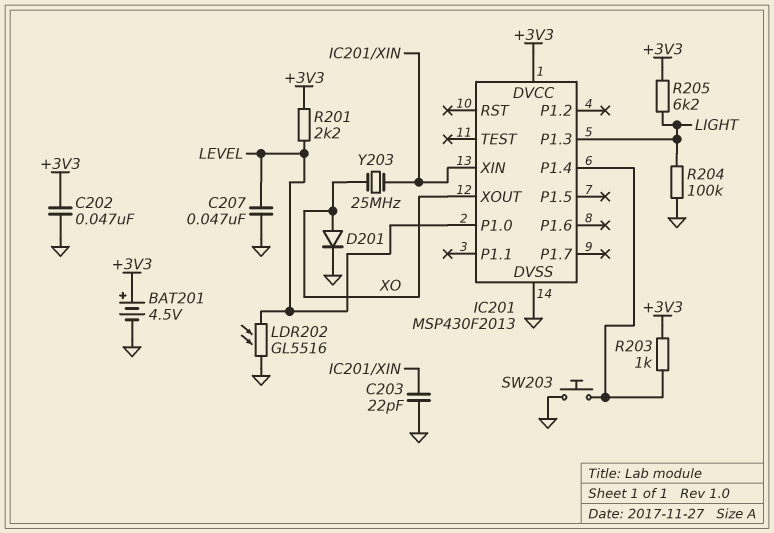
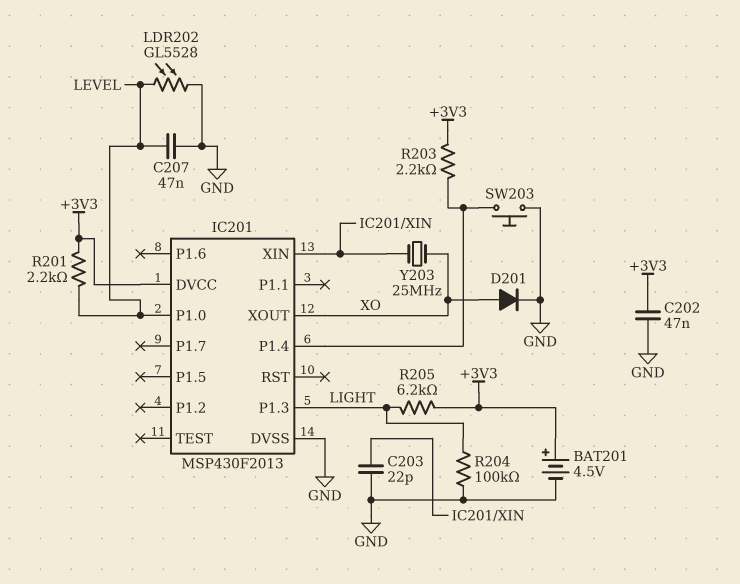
LDR202: GL5516 (GND, LEVEL) -> GL5528 (GND, LEVEL)
R203: 1k (+3V3, IC201/P1.4) -> 2.2k (+3V3, IC201/P1.4)

